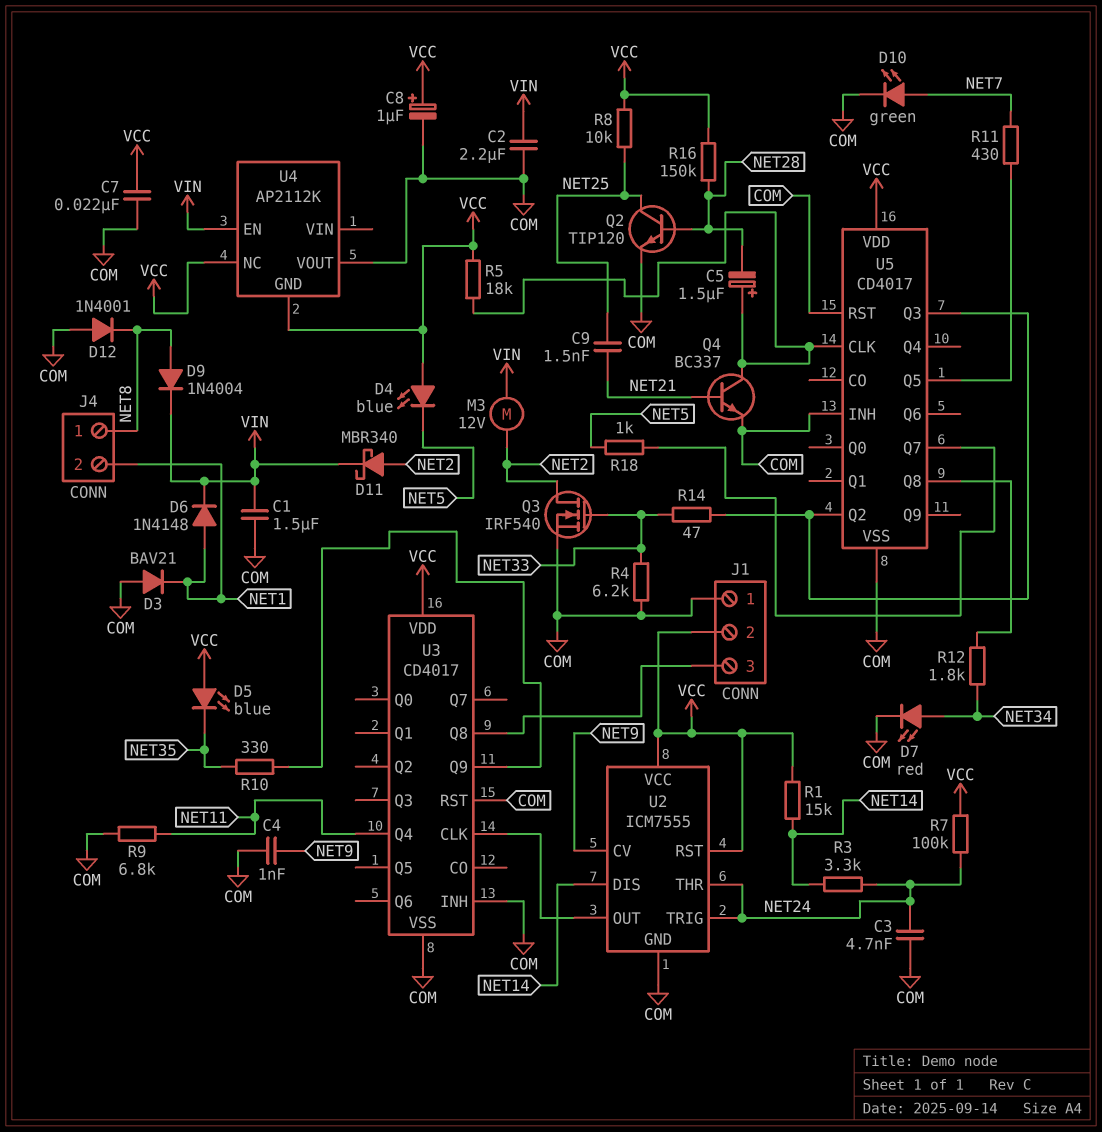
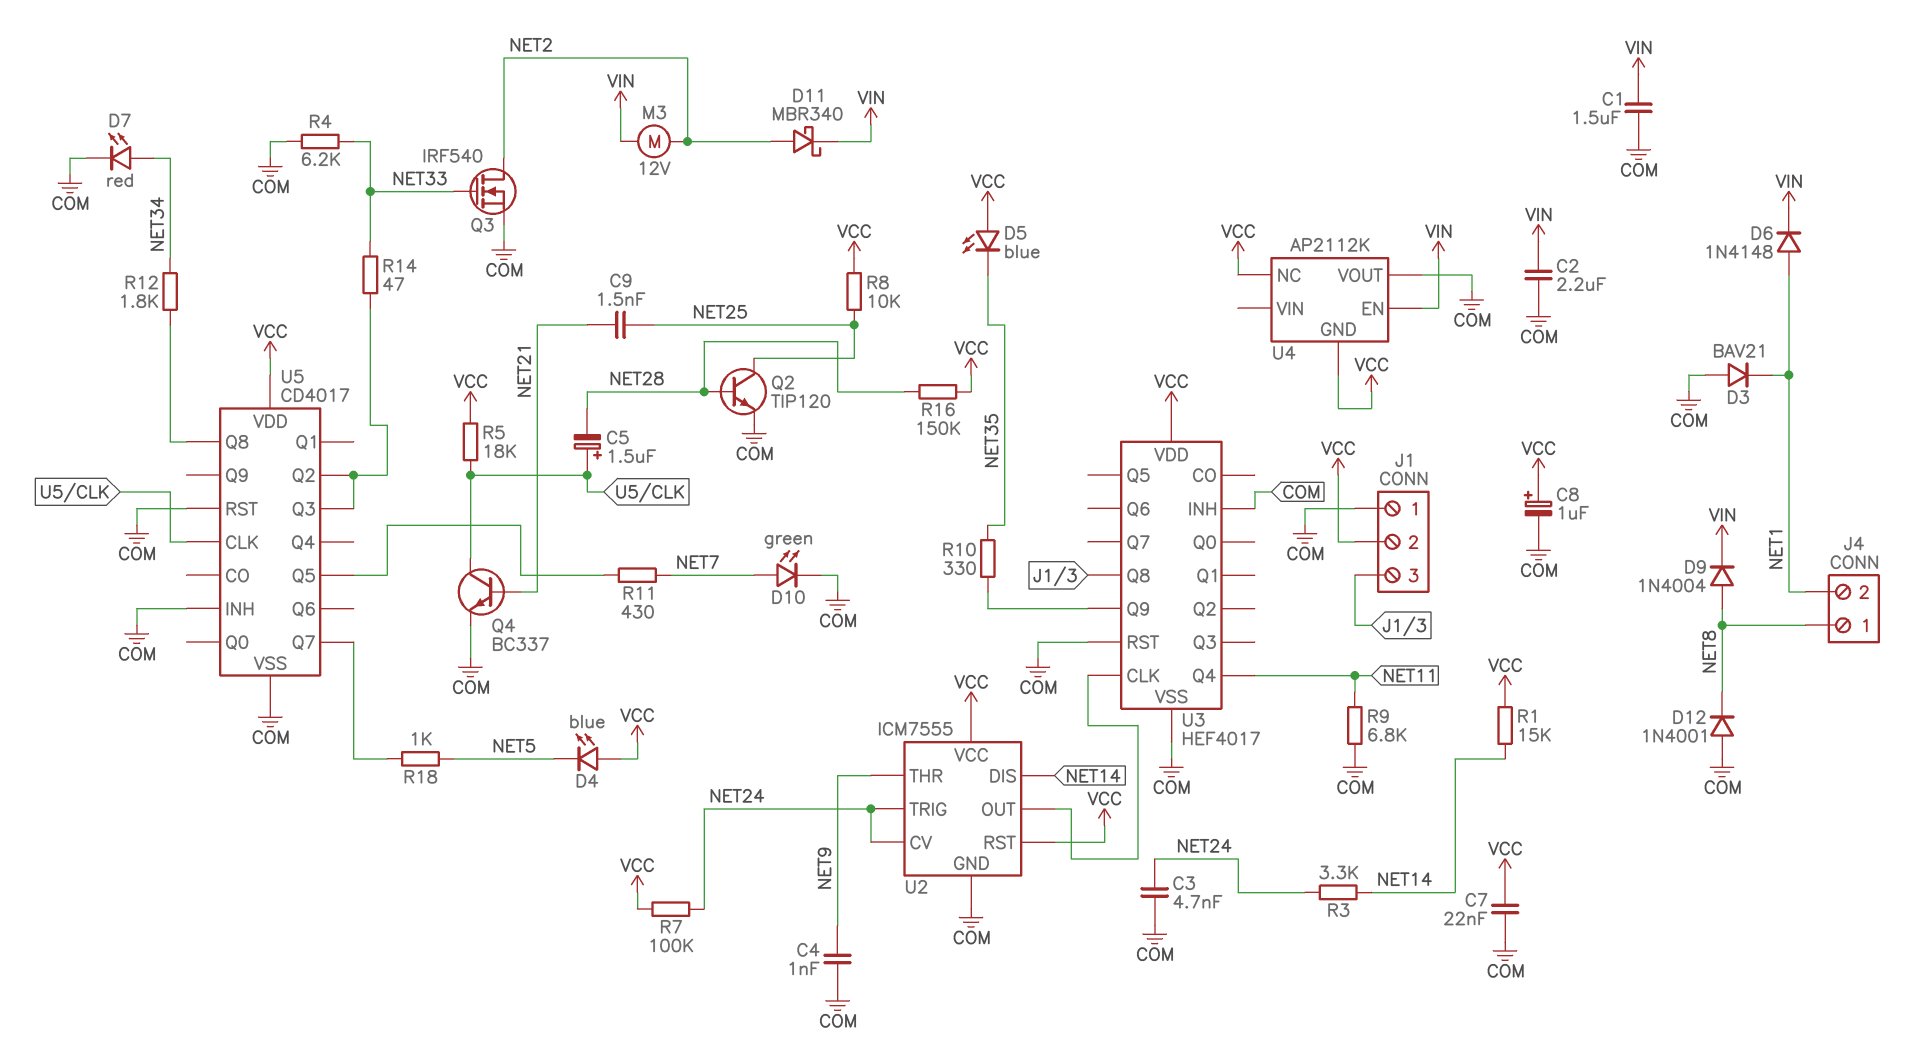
U2 pin CV: NET9 -> NET24
U2 pin THR: NET24 -> NET9
U3: CD4017 -> HEF4017

